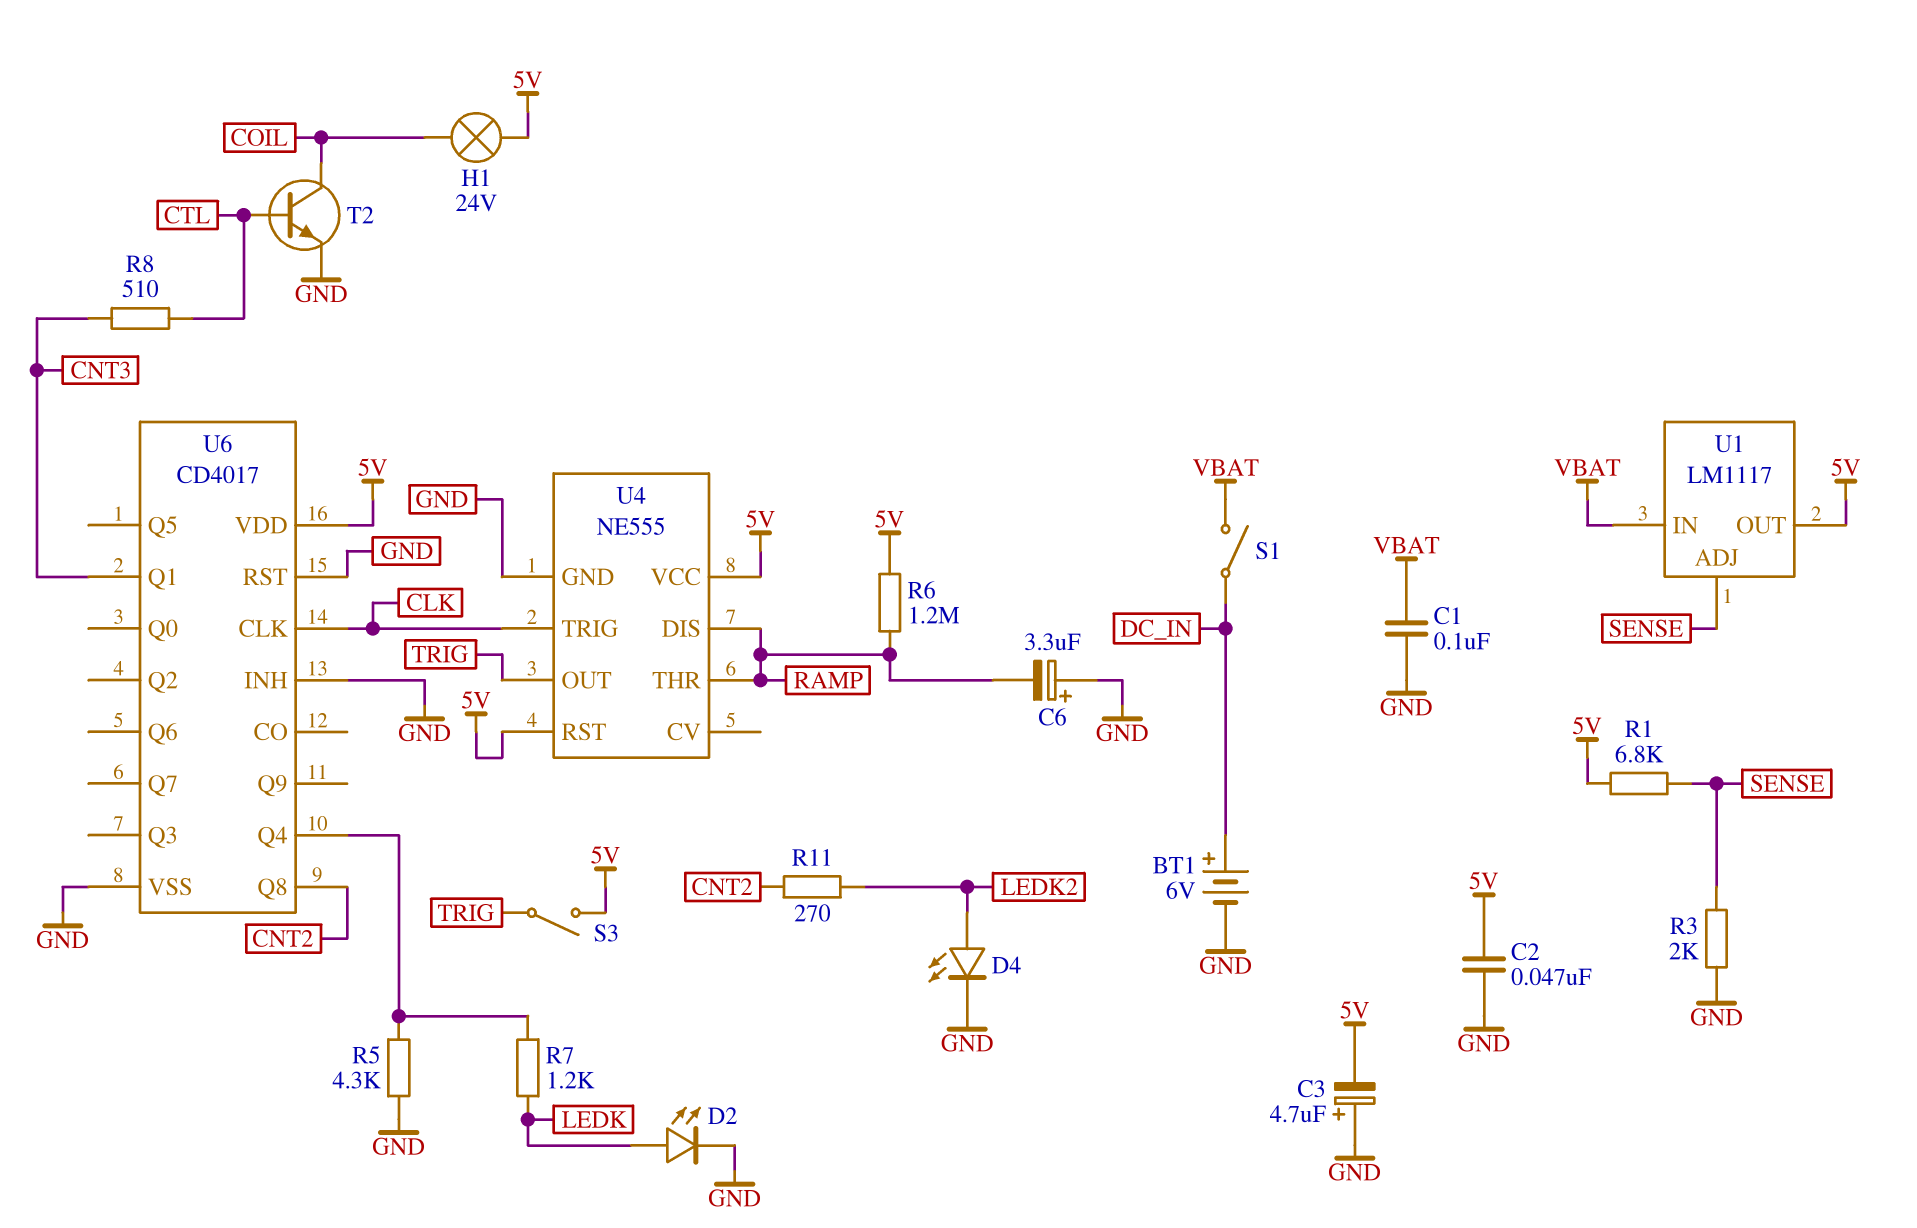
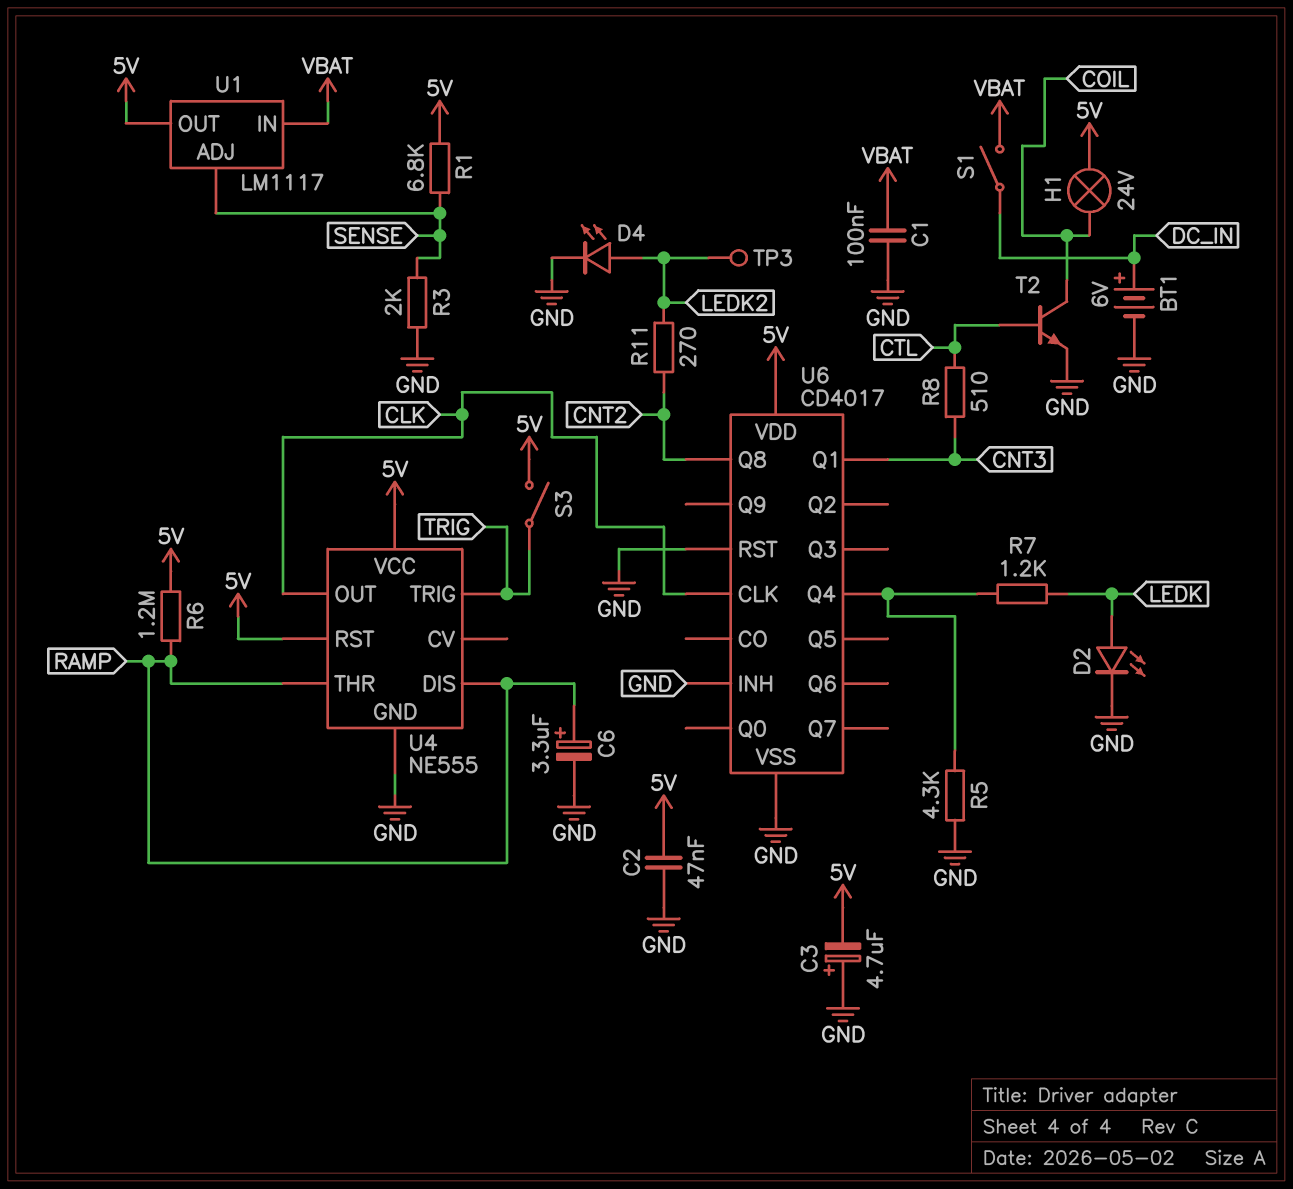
C6: 3.3uF (plus GND, minus RAMP) -> 3.3uF (plus RAMP, minus GND)
TP3: none -> test point (LEDK2)
U4 pin OUT: TRIG -> CLK
U4 pin TRIG: CLK -> TRIG

